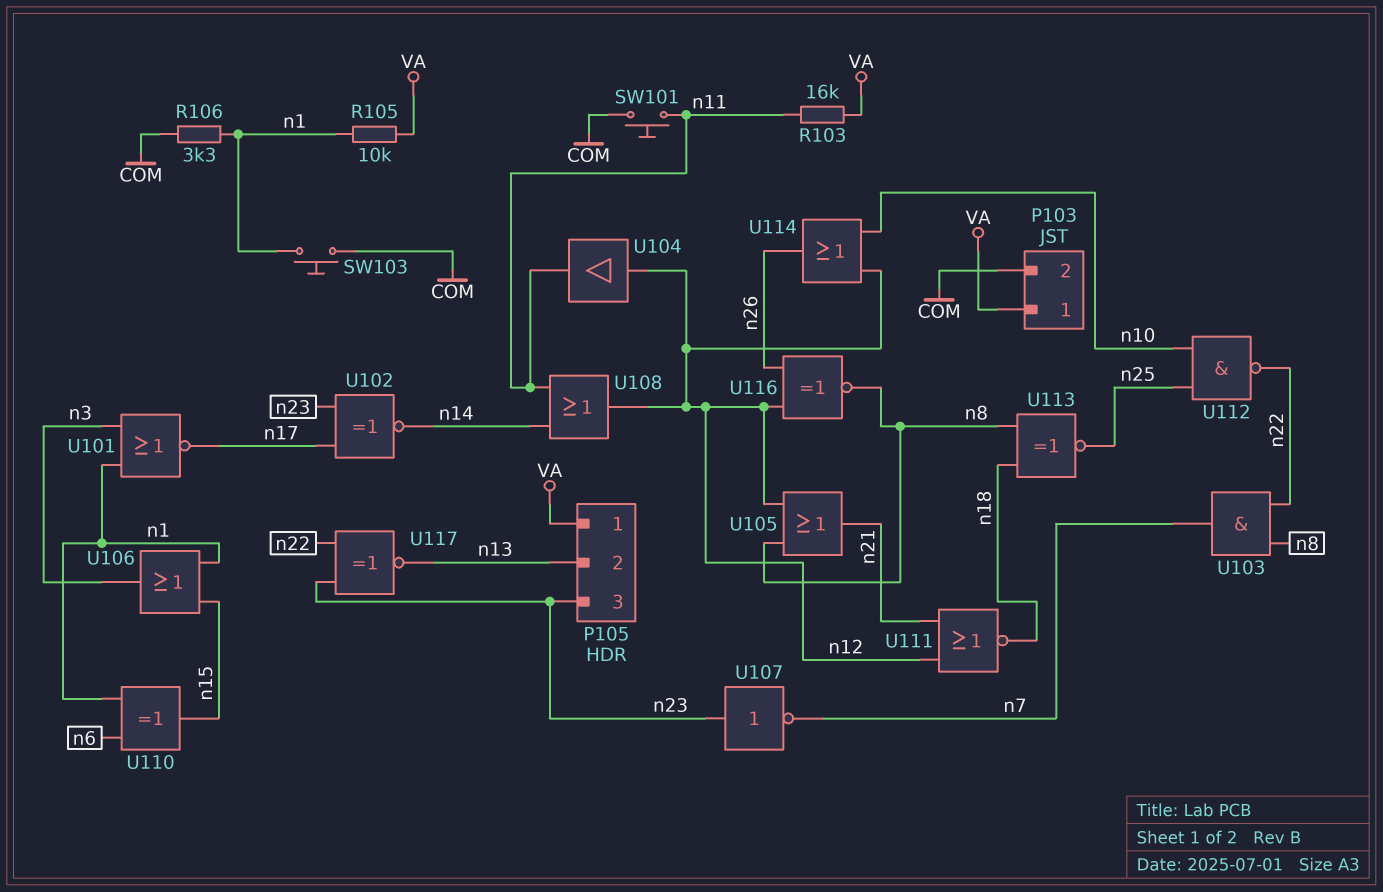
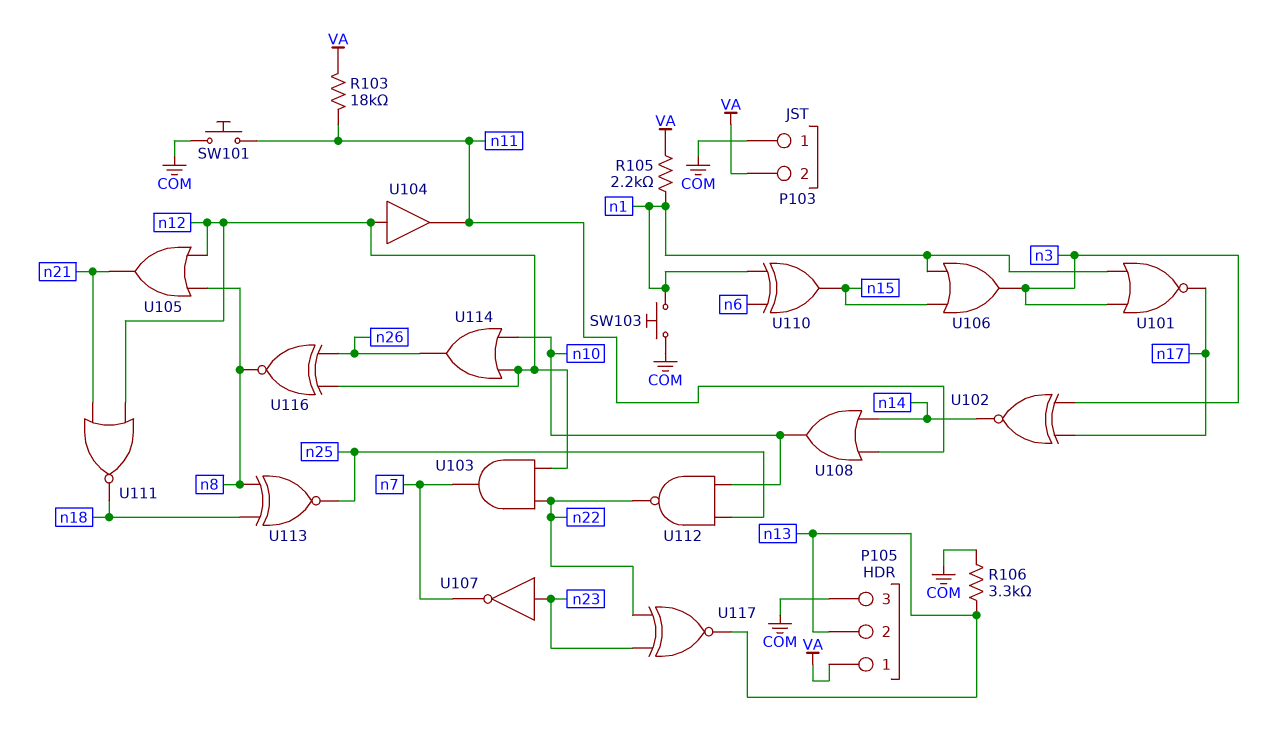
P103 pin 1: VA -> COM
P103 pin 2: COM -> VA
P105 pin 3: n23 -> COM
R103: 16k (VA, n11) -> 18k (VA, n11)
R105: 10k (VA, n1) -> 2.2k (VA, n1)
R106: 3.3k (COM, n1) -> 3.3k (COM, n13)
U102: XNOR (in n17, in n23, out n14) -> XNOR (in n3, in n17, out n14)
U103: AND (in n8, in n22, out n7) -> AND (in n12, in n22, out n7)
U108: OR (in n11, in n14, out n12) -> OR (in n11, in n14, out n10)

